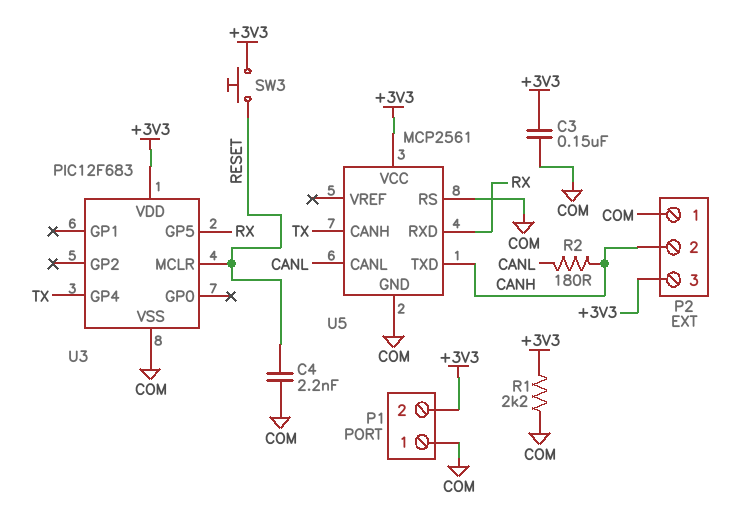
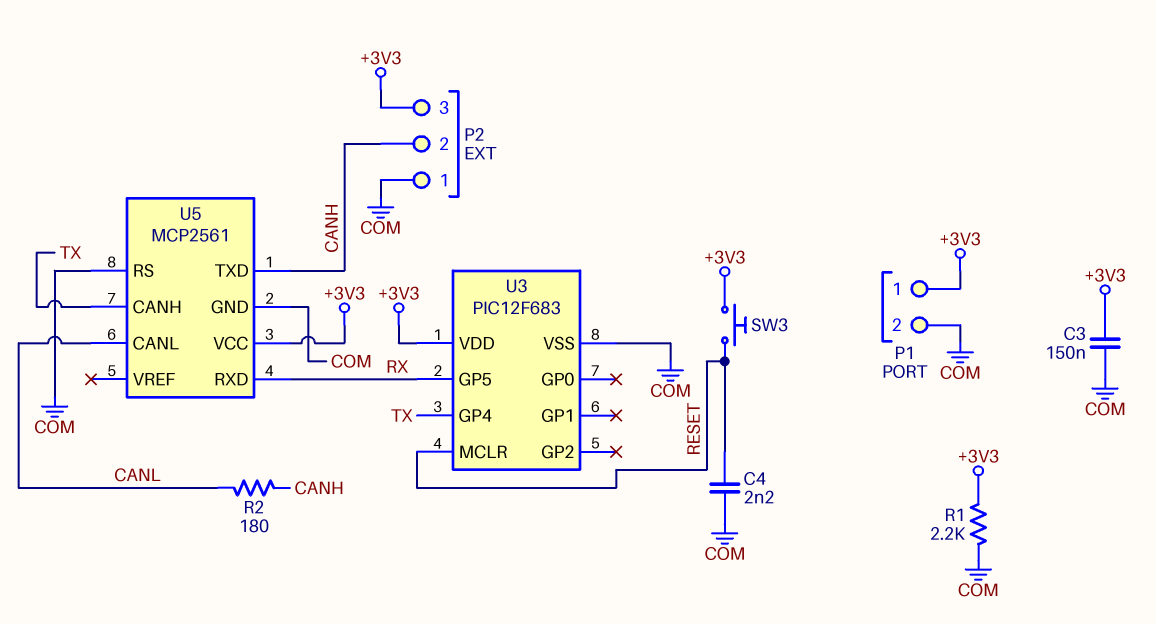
P1 pin 1: COM -> +3V3
P1 pin 2: +3V3 -> COM

